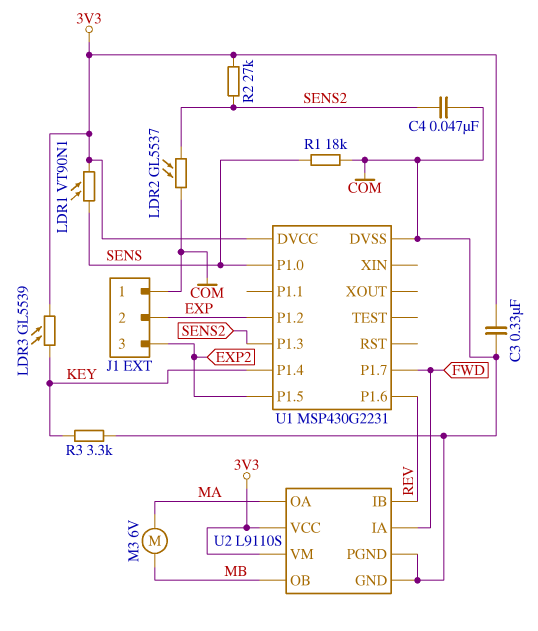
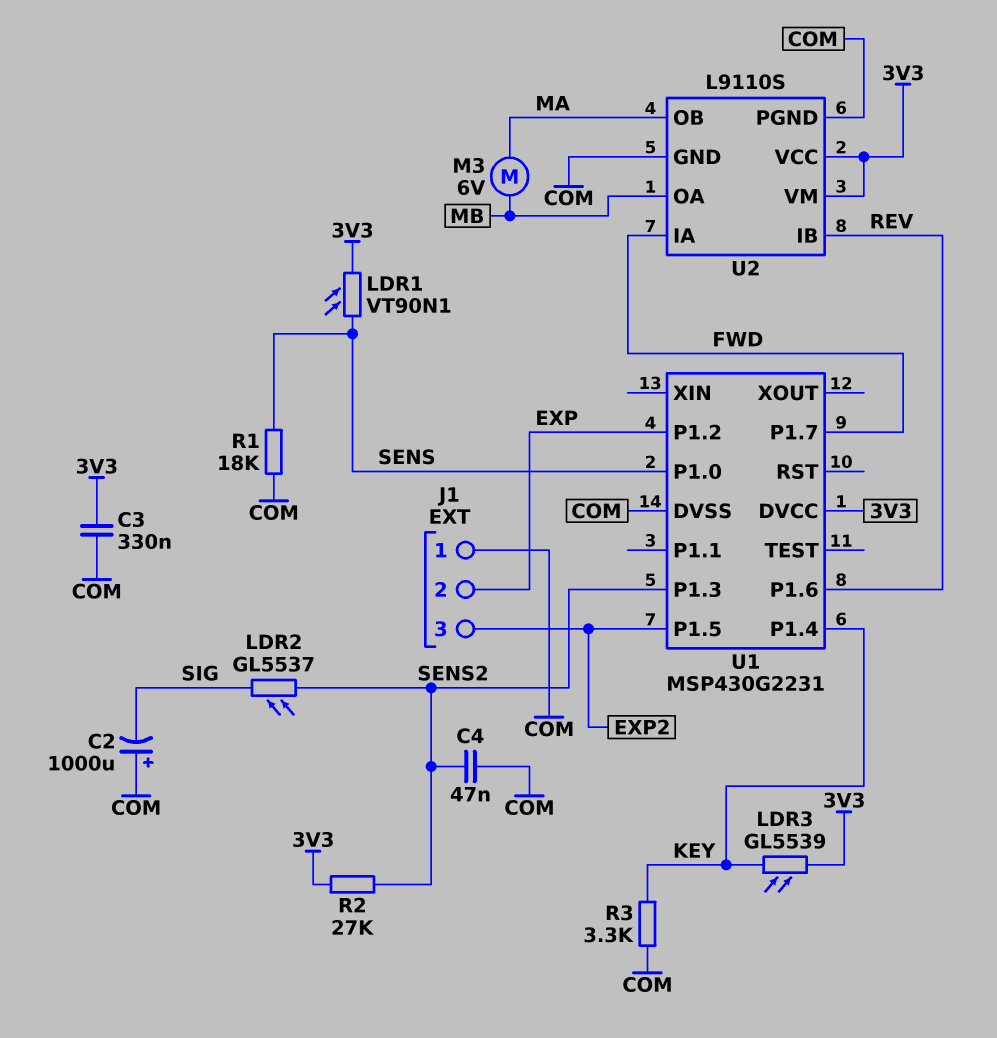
C2: none -> 1000uF (plus COM, minus SIG)
LDR2: GL5537 (COM, SENS2) -> GL5537 (SENS2, SIG)
U2 pin OA: MA -> MB
U2 pin OB: MB -> MA

